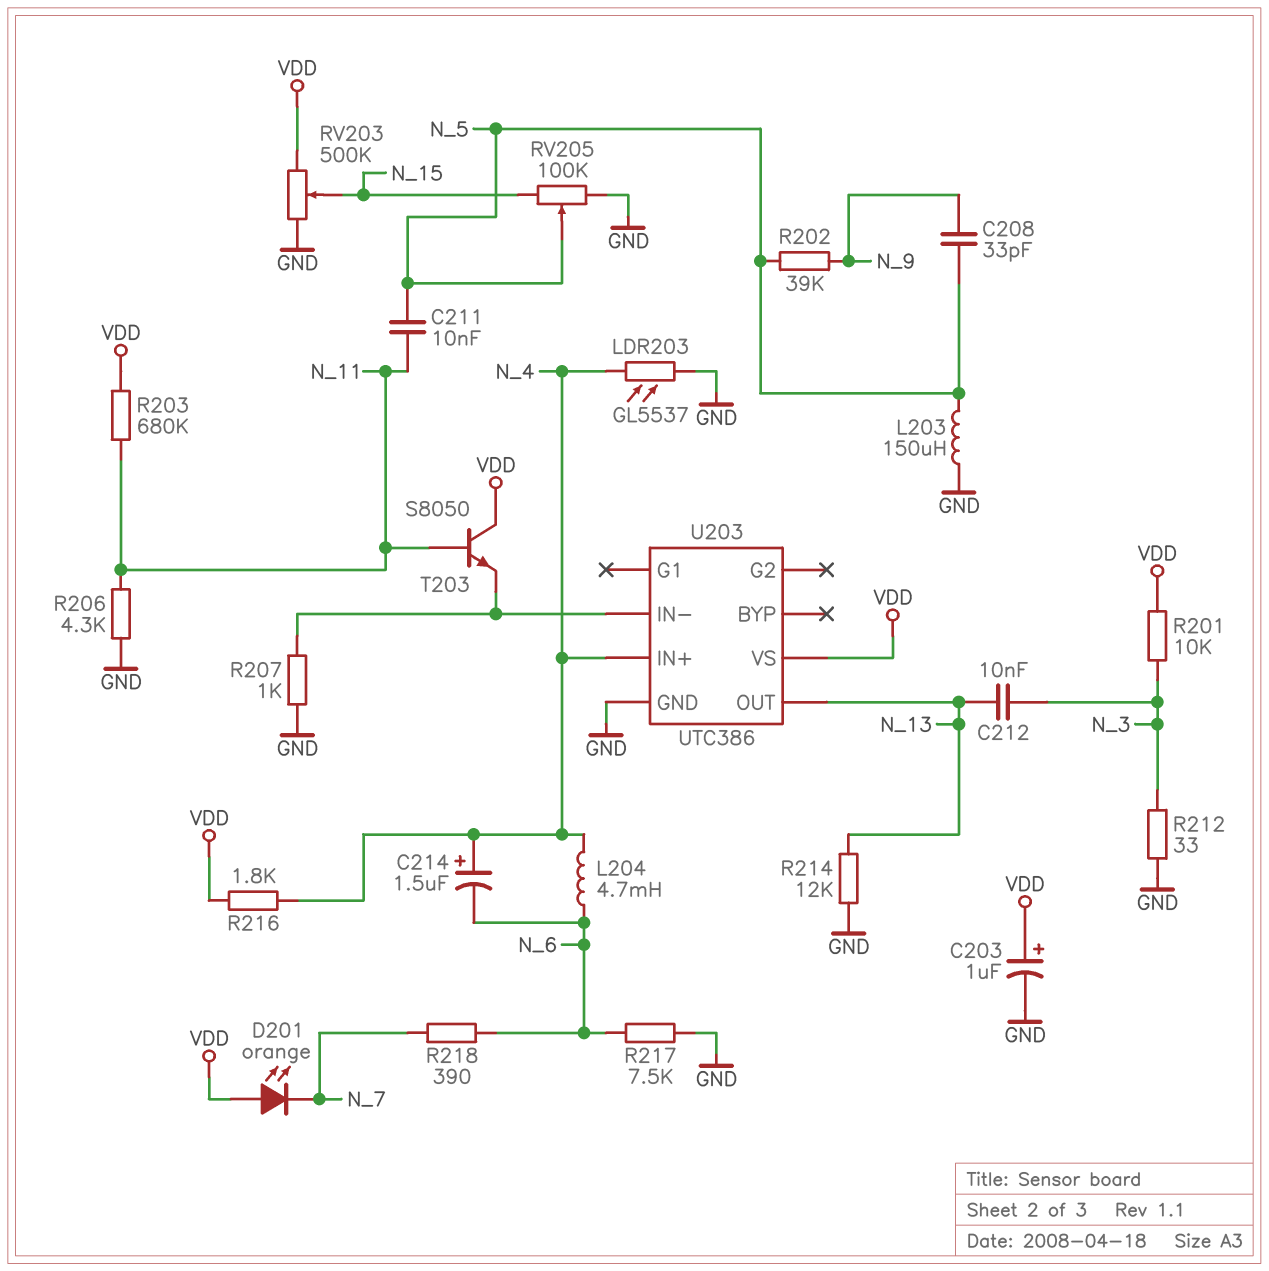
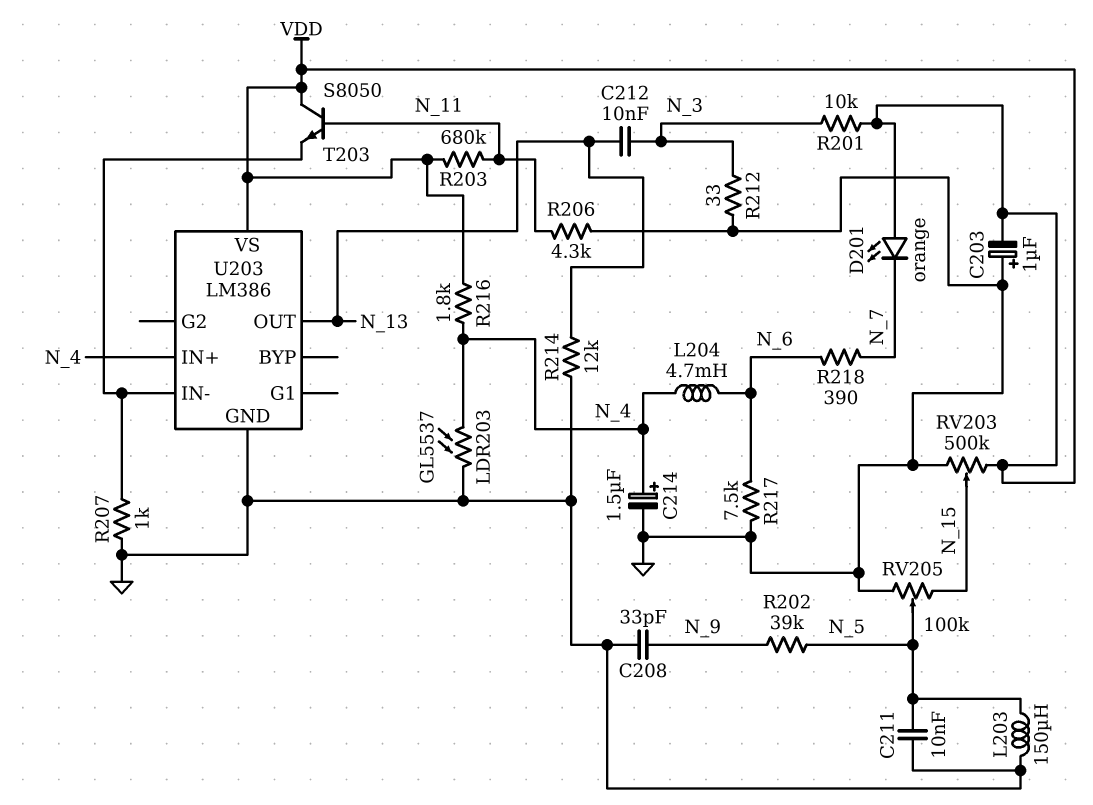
C203: 1uF (plus VDD, minus GND) -> 1uF (plus GND, minus VDD)
C208: 33pF (N_5, N_9) -> 33pF (GND, N_9)
C211: 10nF (N_5, N_11) -> 10nF (GND, N_5)
C214: 1.5uF (plus N_4, minus N_6) -> 1.5uF (plus N_4, minus GND)
U203: UTC386 -> LM386

